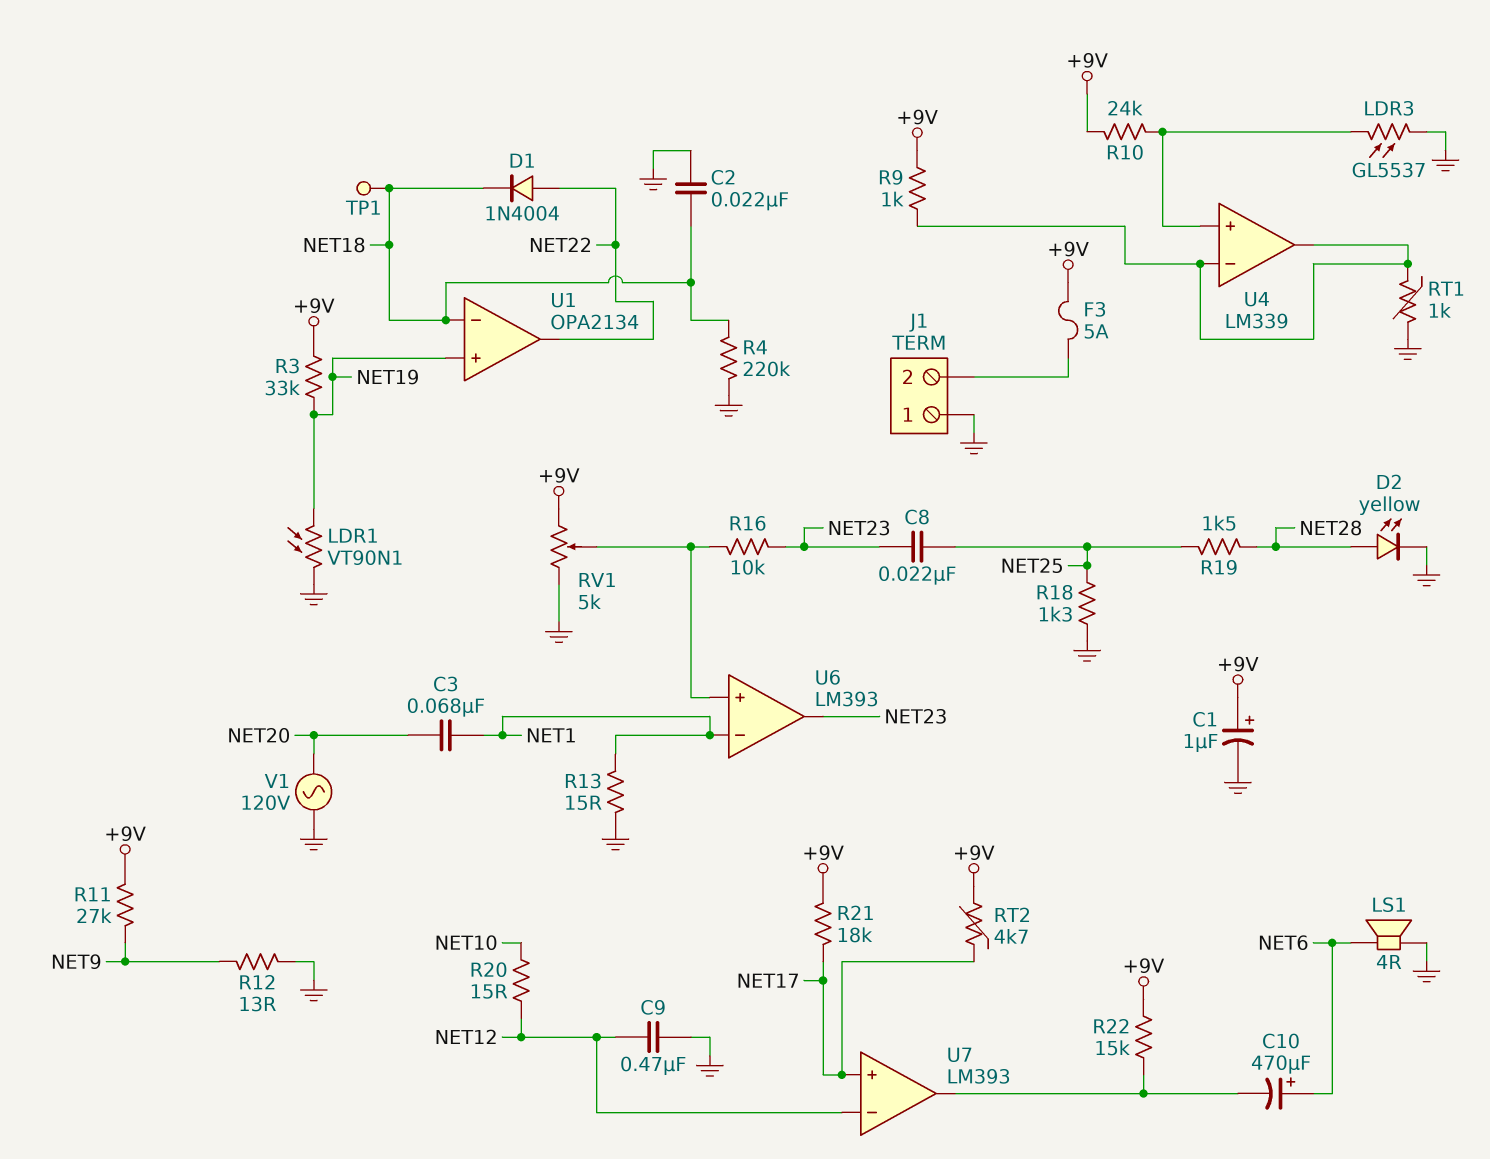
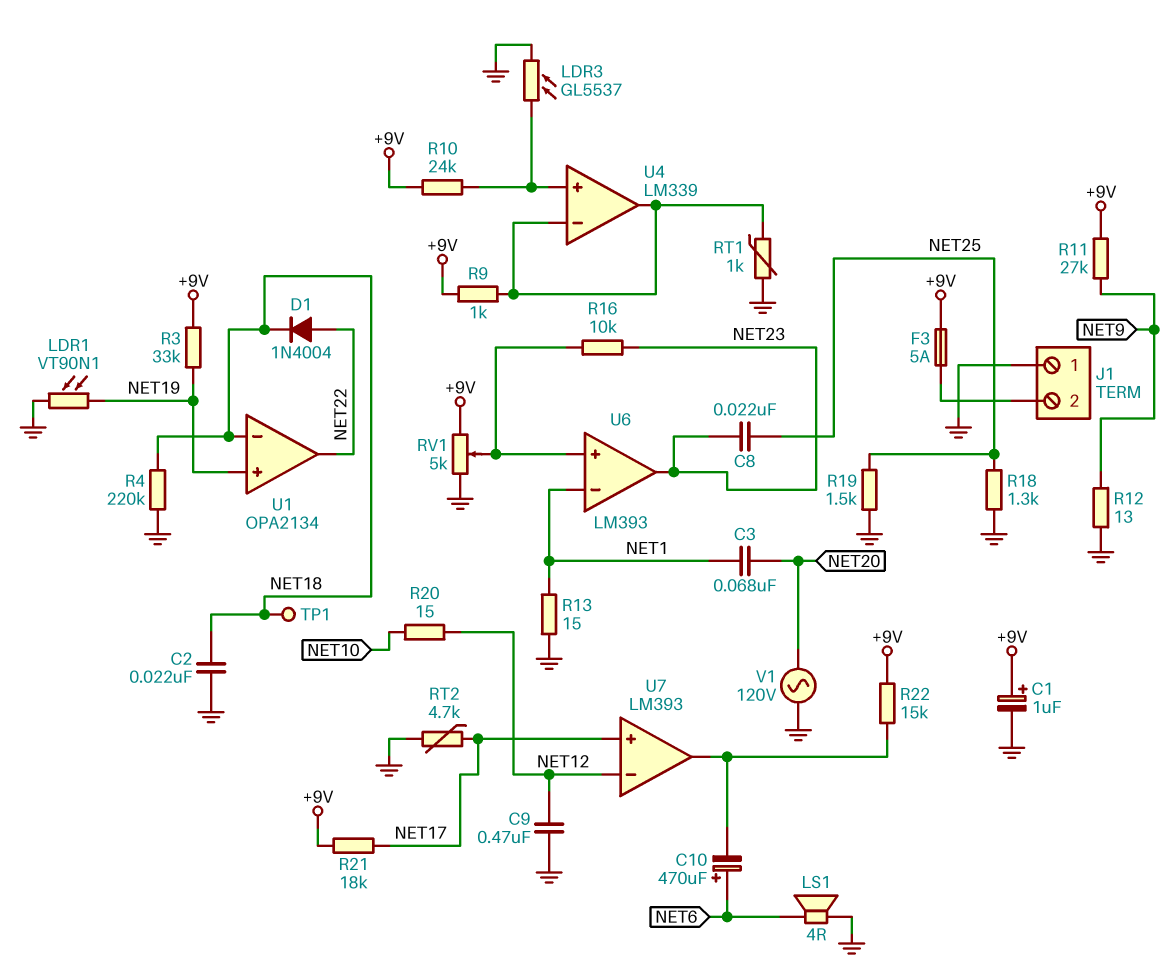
D2: LED yellow (A NET28, K GND) -> none
R19: 1.5k (NET25, NET28) -> 1.5k (GND, NET25)
RT2: 4.7k (+9V, NET17) -> 4.7k (GND, NET17)

